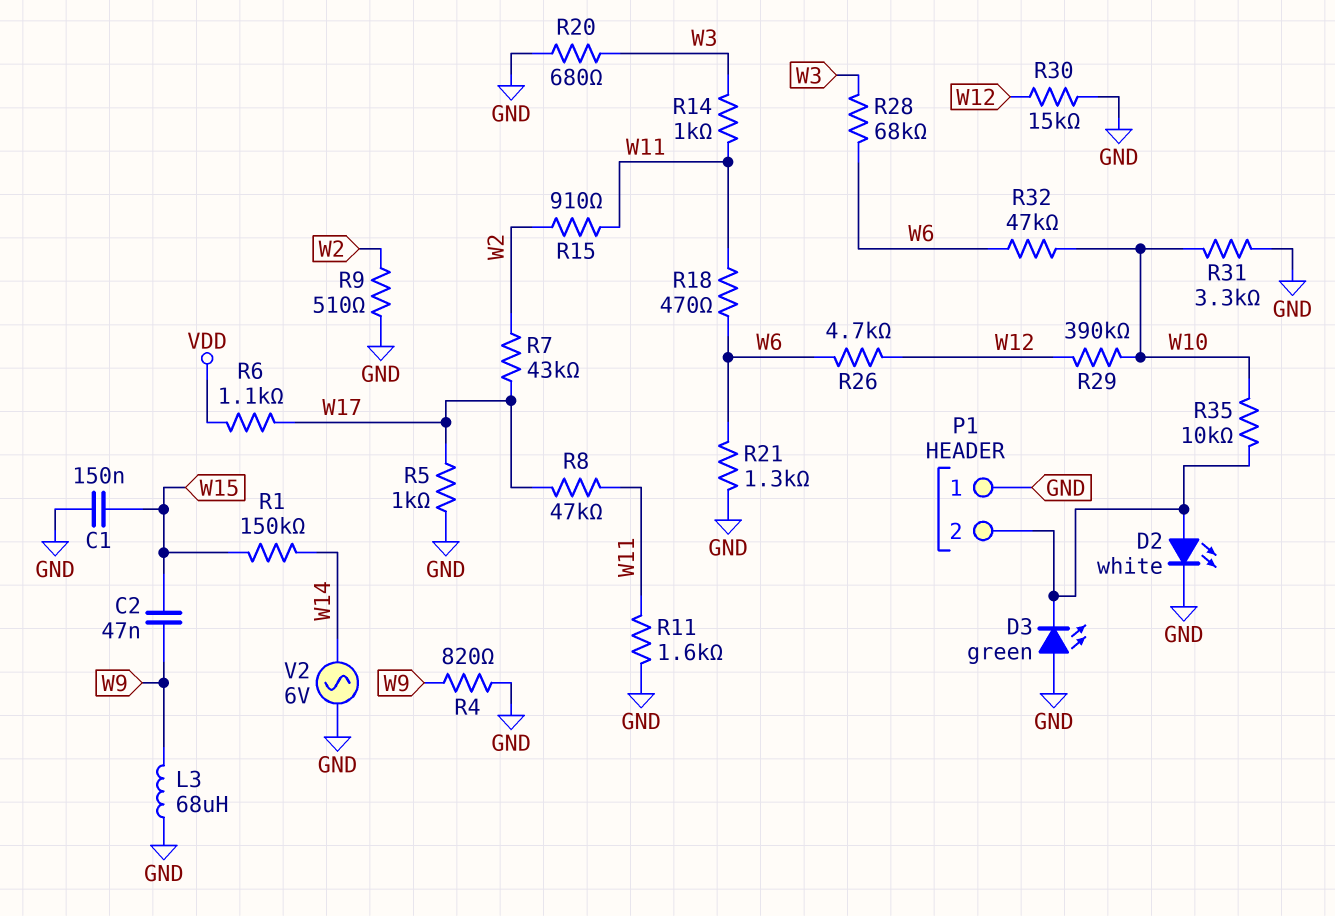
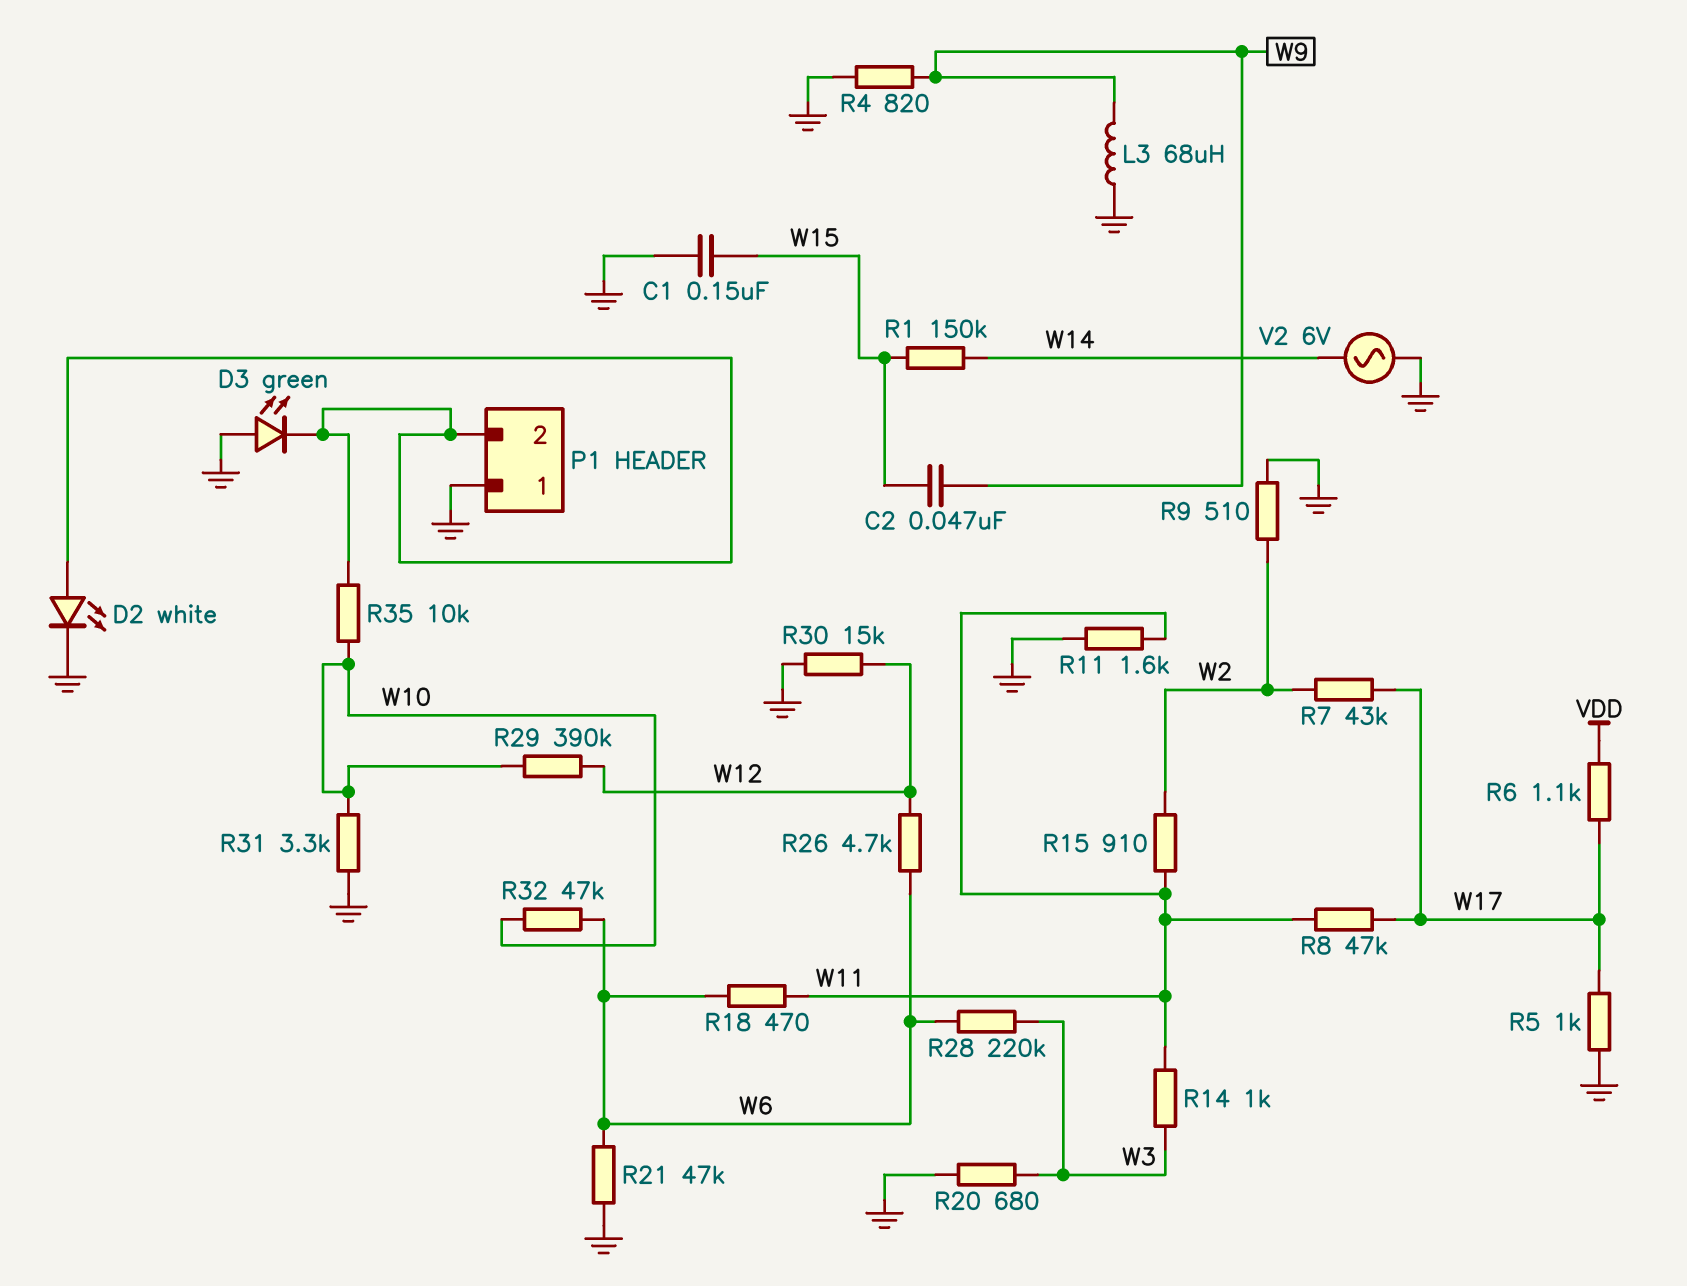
R21: 1.3k (GND, W6) -> 47k (GND, W6)
R28: 68k (W3, W6) -> 220k (W3, W6)

